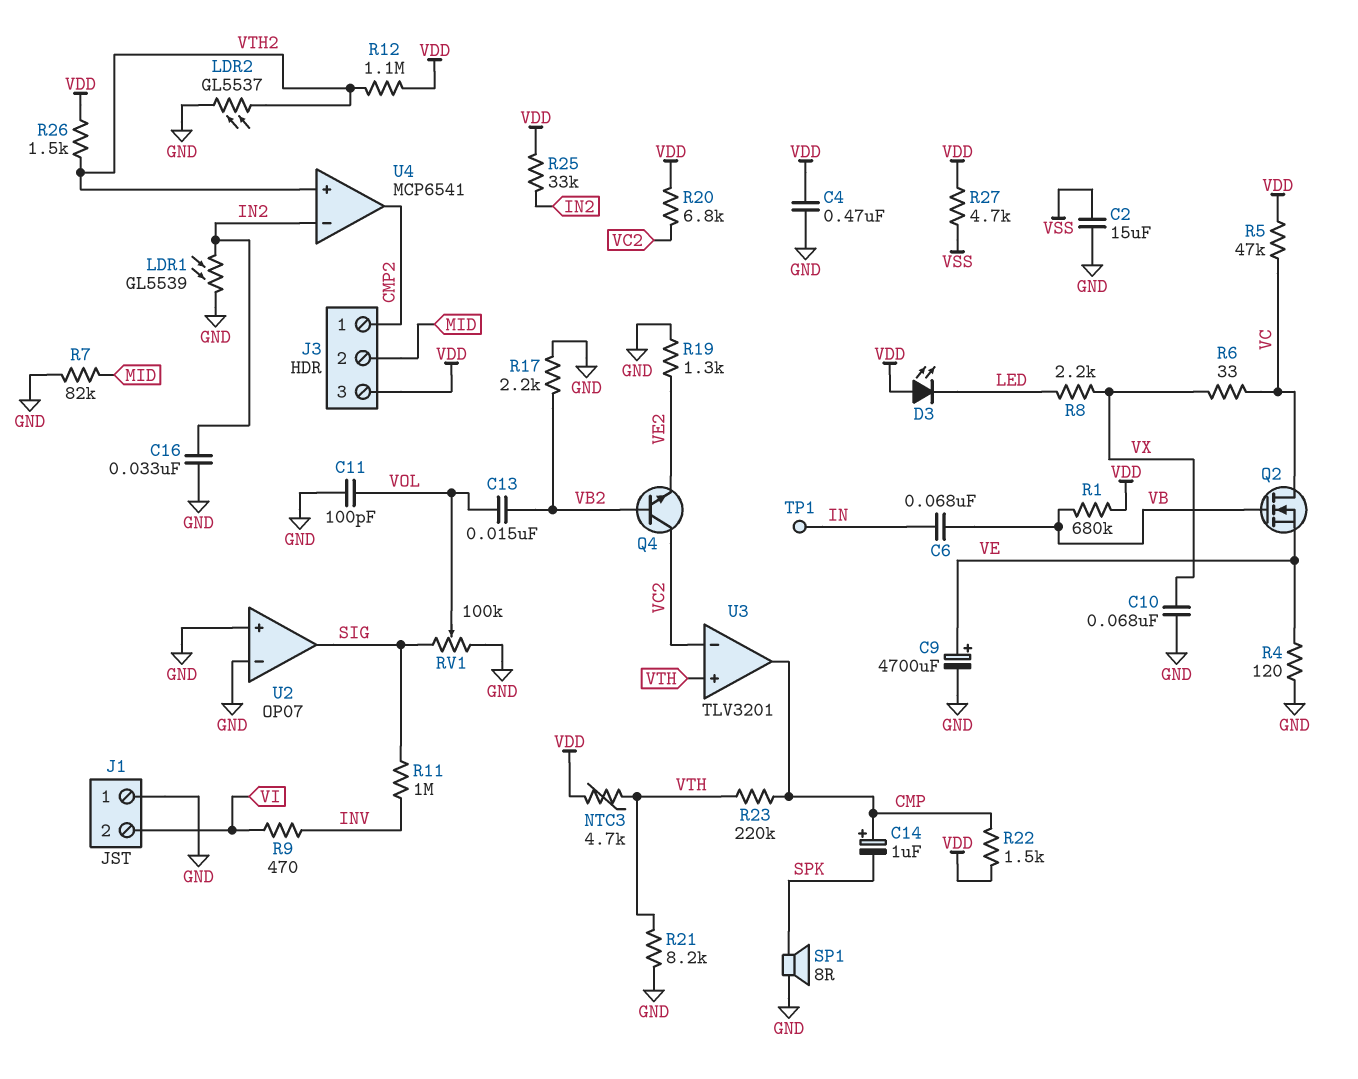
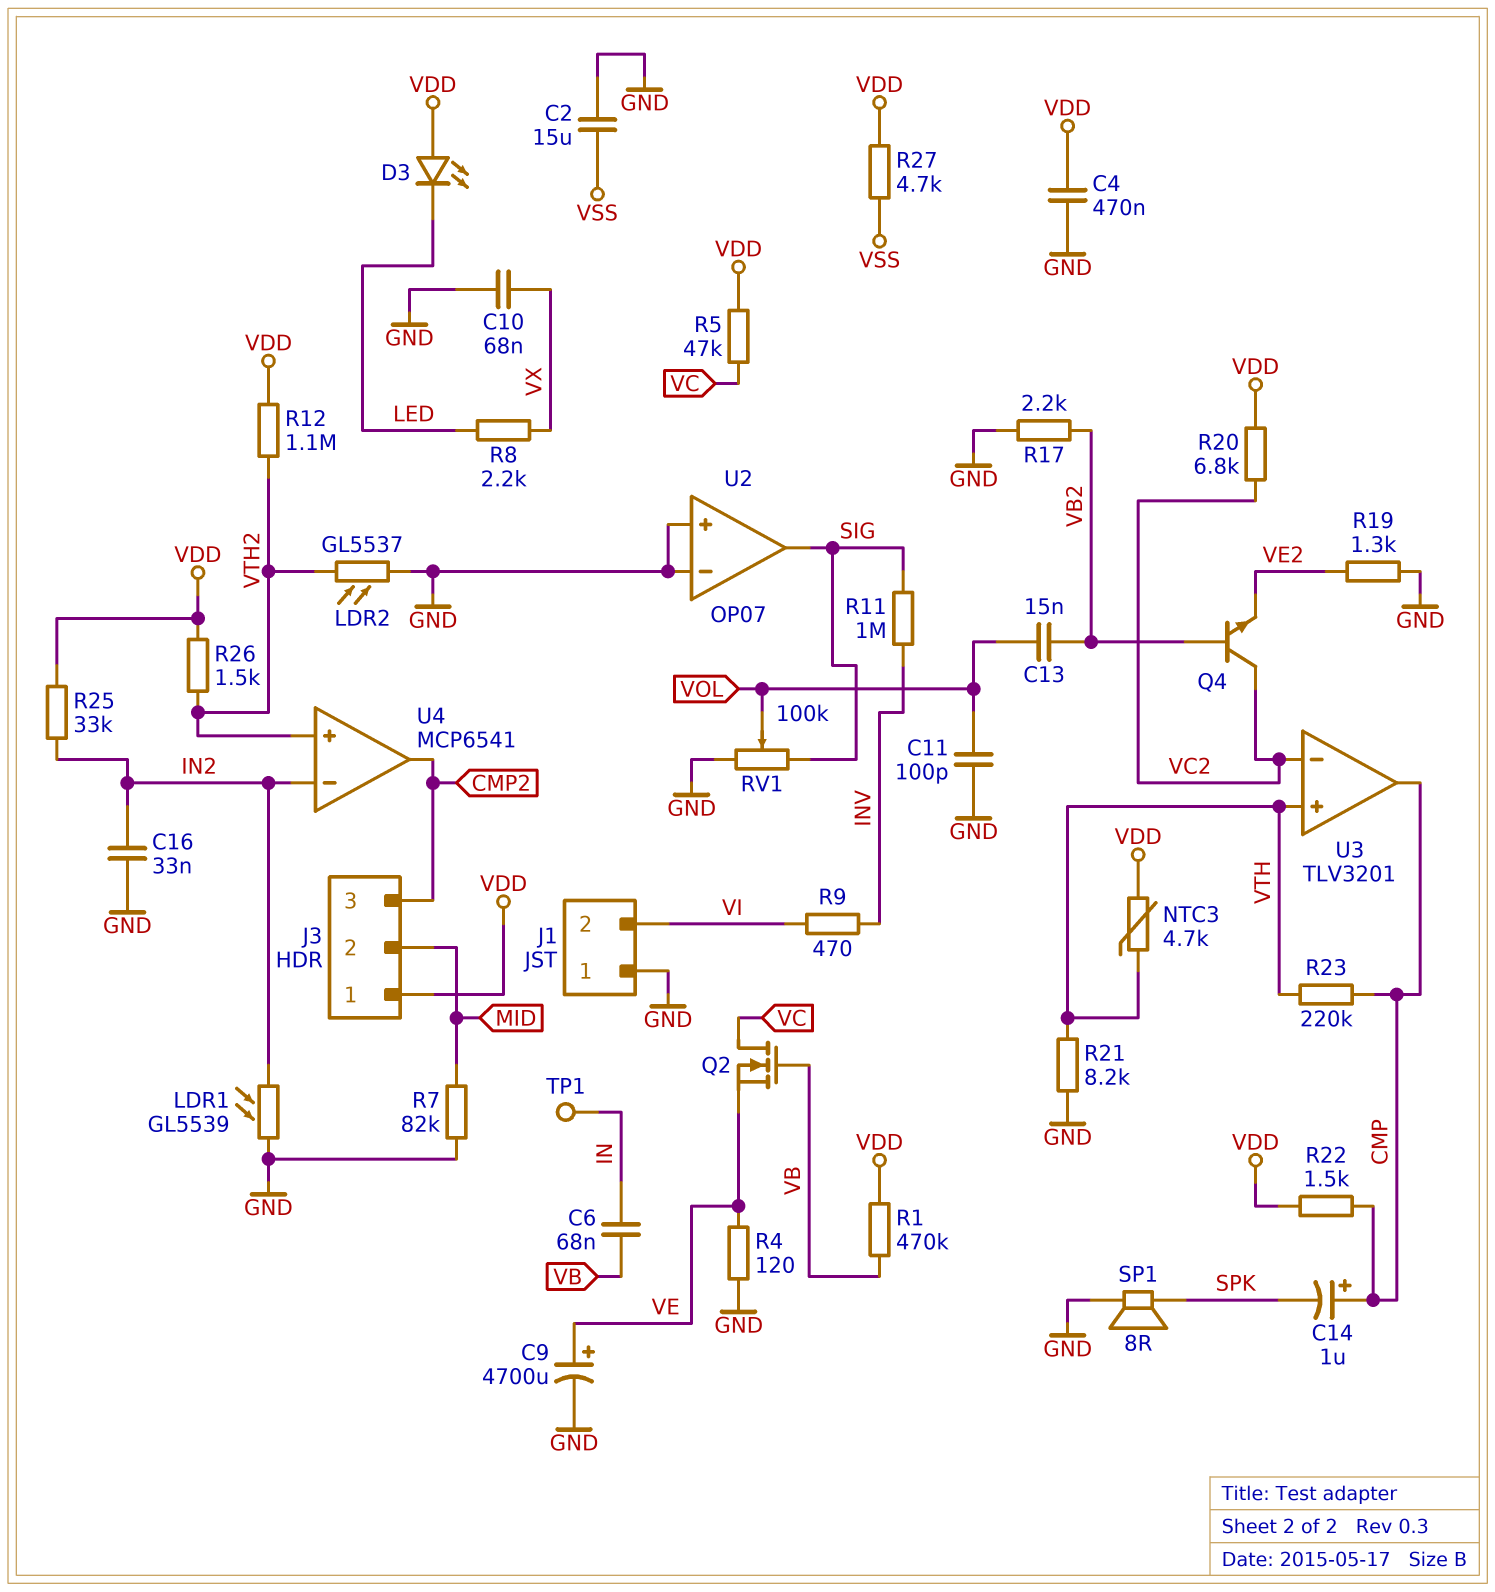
J3 pin 1: CMP2 -> VDD
J3 pin 3: VDD -> CMP2
R1: 680k (VB, VDD) -> 470k (VB, VDD)
R6: 33 (VC, VX) -> none

